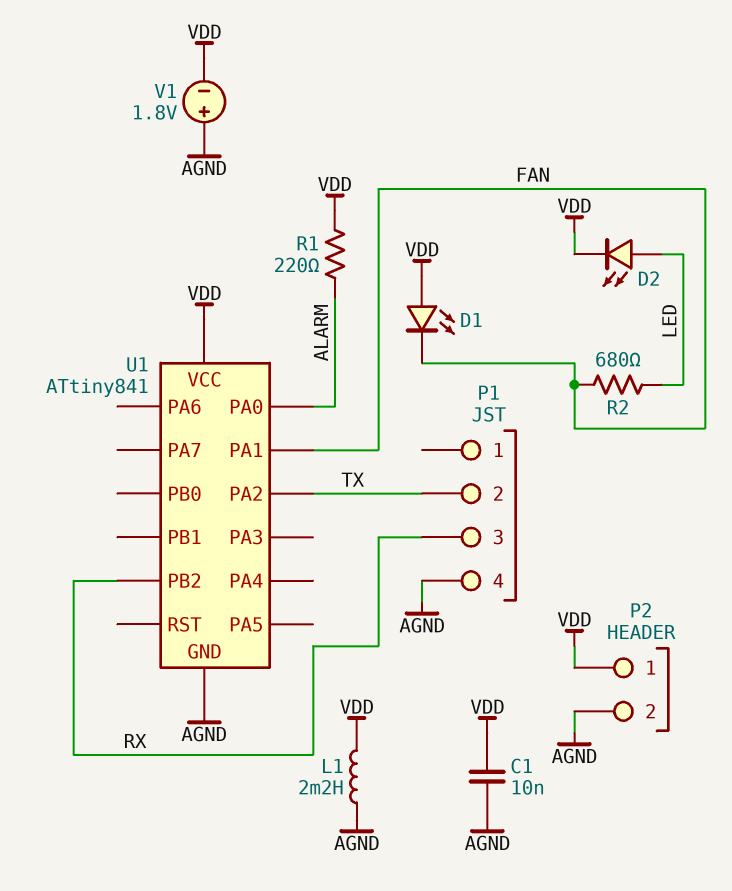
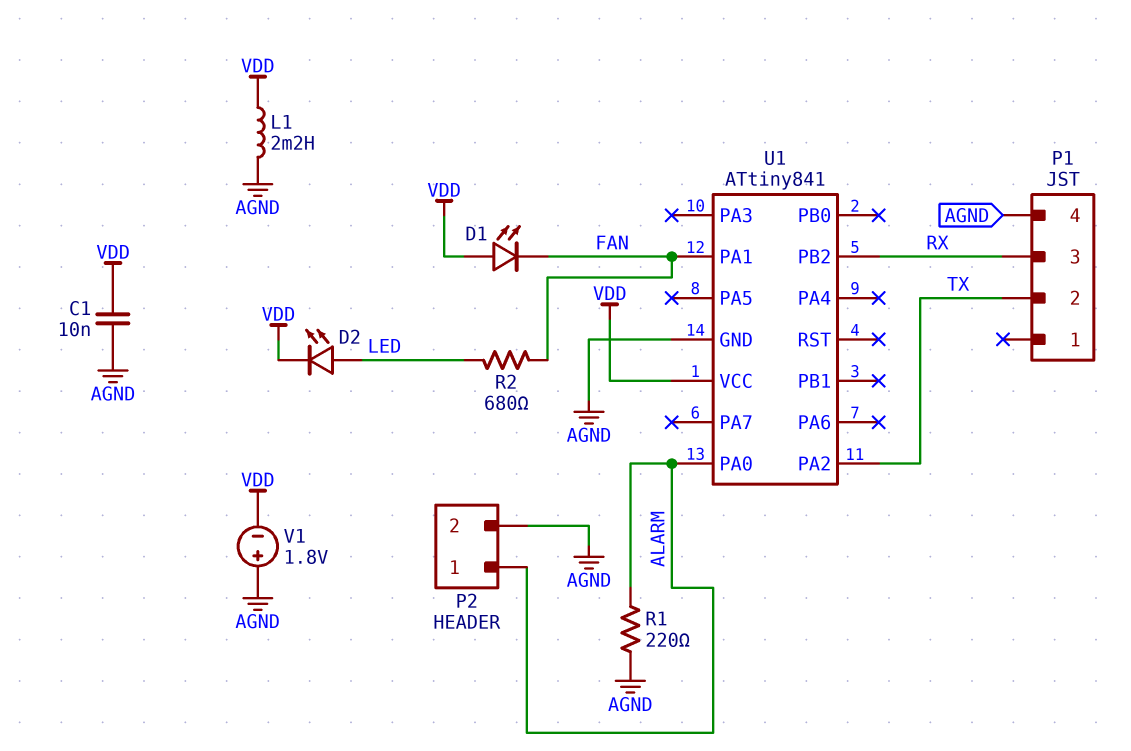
P2 pin 1: VDD -> ALARM
R1: 220 (ALARM, VDD) -> 220 (AGND, ALARM)

